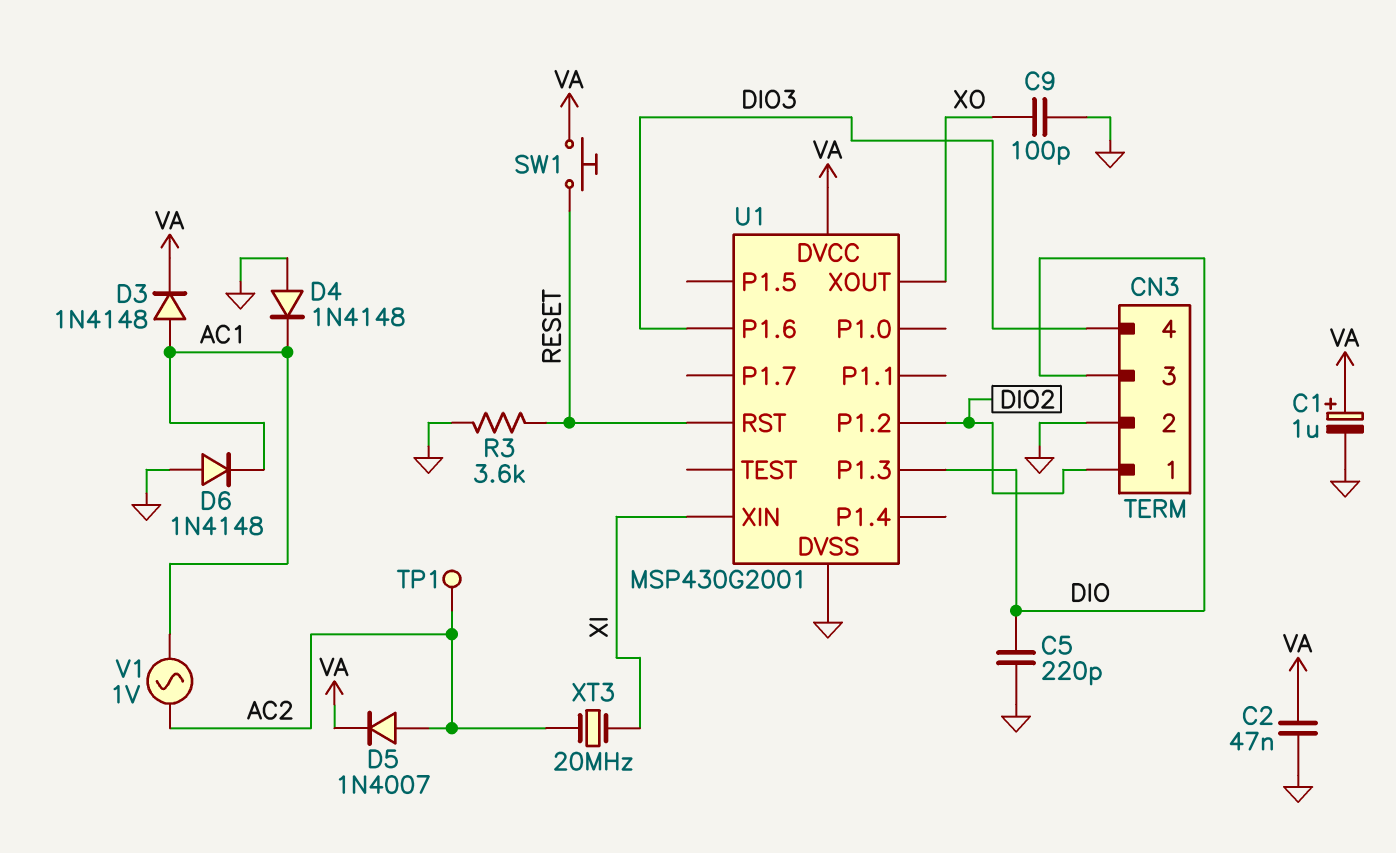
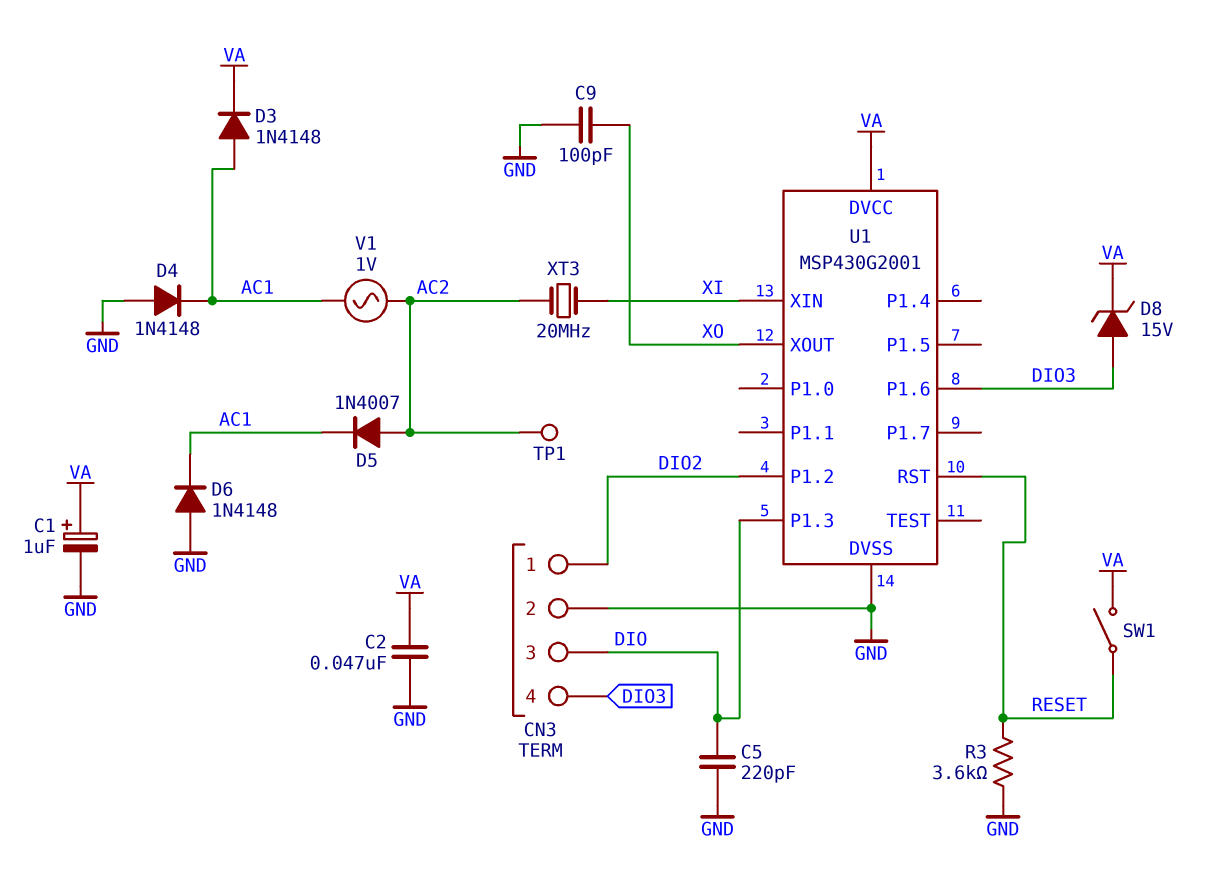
D5: diode 1N4007 (A AC2, K VA) -> diode 1N4007 (A AC2, K AC1)
D8: none -> zener 15V (A DIO3, K VA)
SW1: button (RESET, VA) -> switch (RESET, VA)

